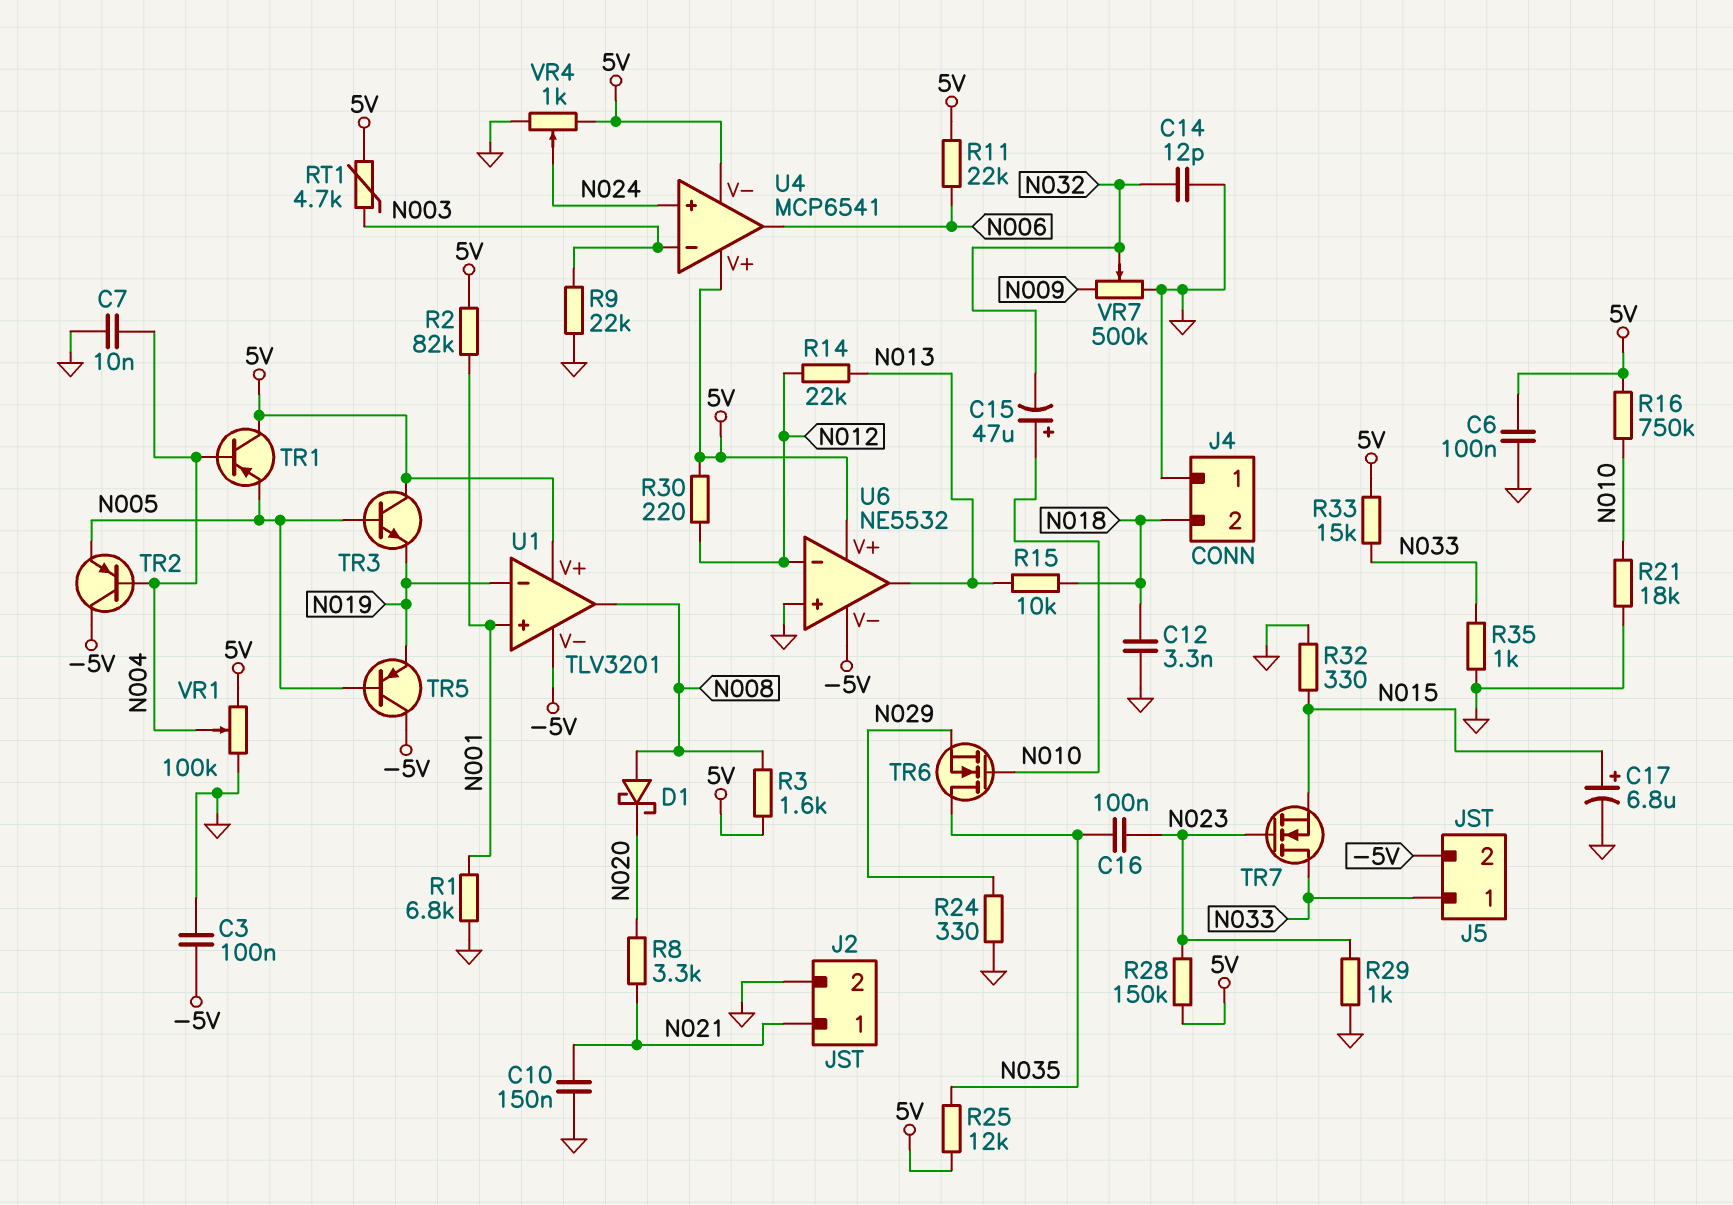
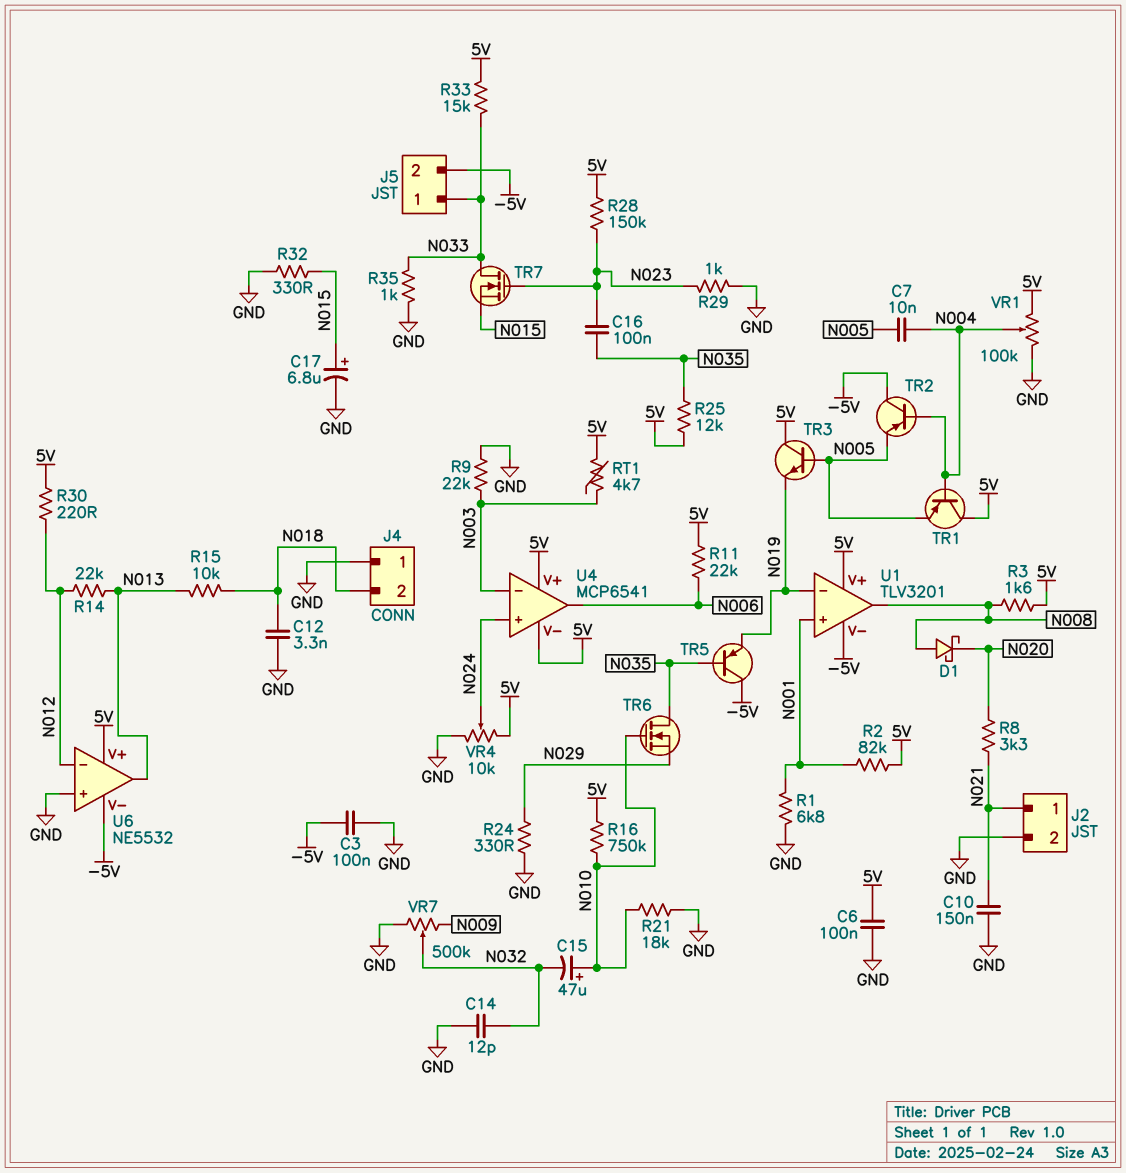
C7: 10nF (GND, N004) -> 10nF (N004, N005)
TR5: PNP (B N005, C -5V, E N019) -> PNP (B N035, C -5V, E N019)
VR4: 1k (5V, GND, wiper N024) -> 10k (5V, GND, wiper N024)

